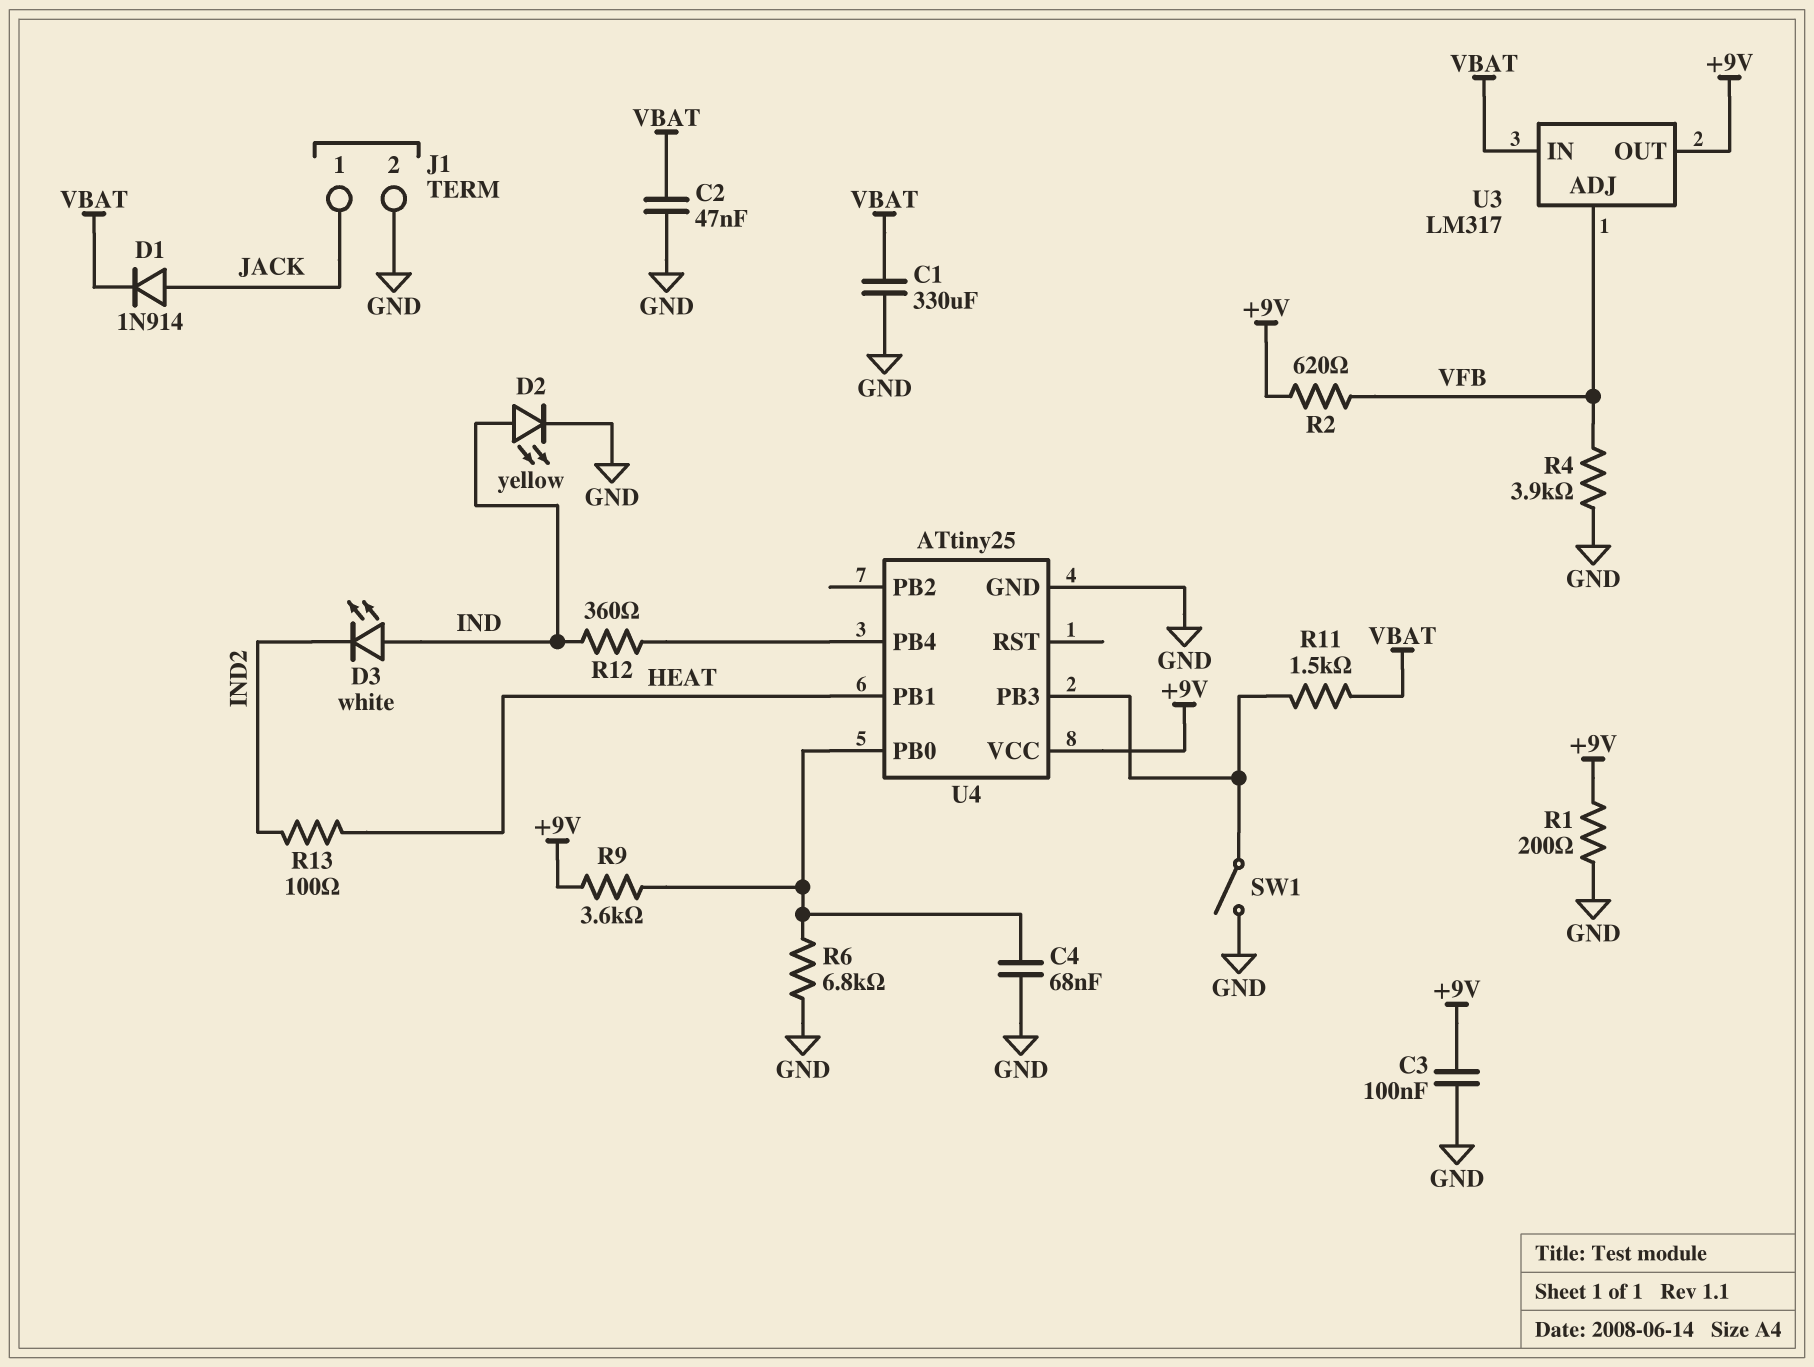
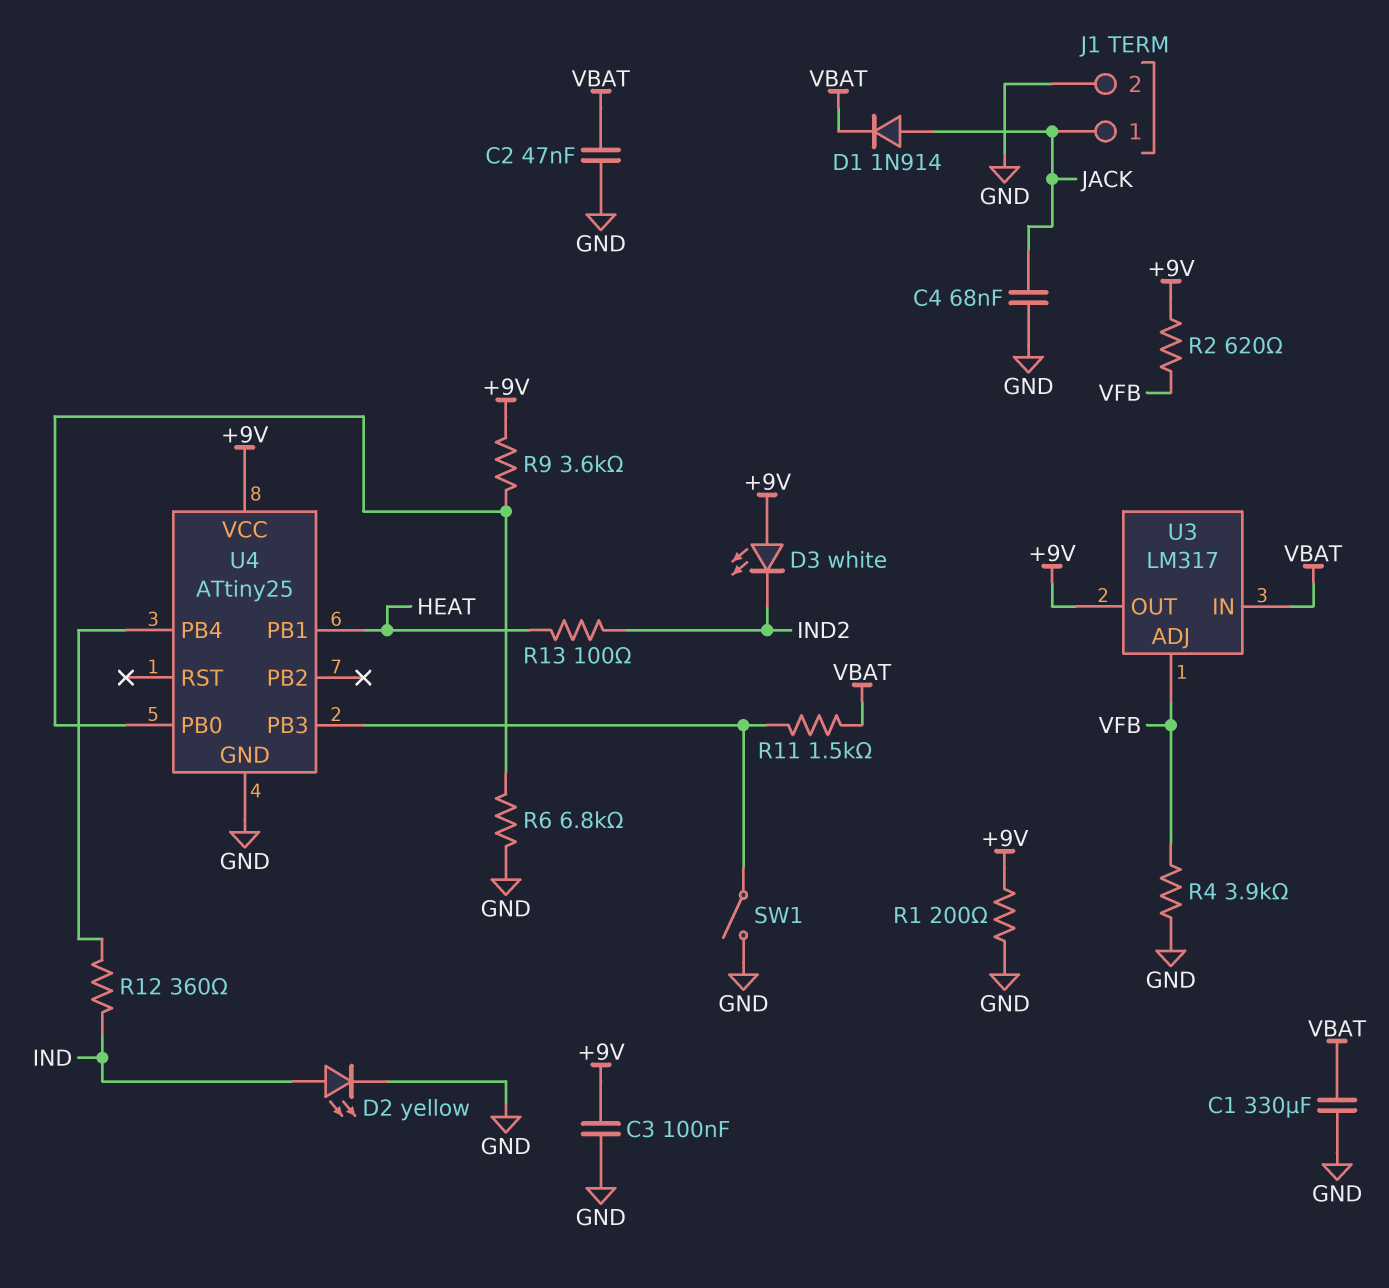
C4: 68nF (GND, U4/PB0) -> 68nF (GND, JACK)
D3: LED white (A IND, K IND2) -> LED white (A +9V, K IND2)

